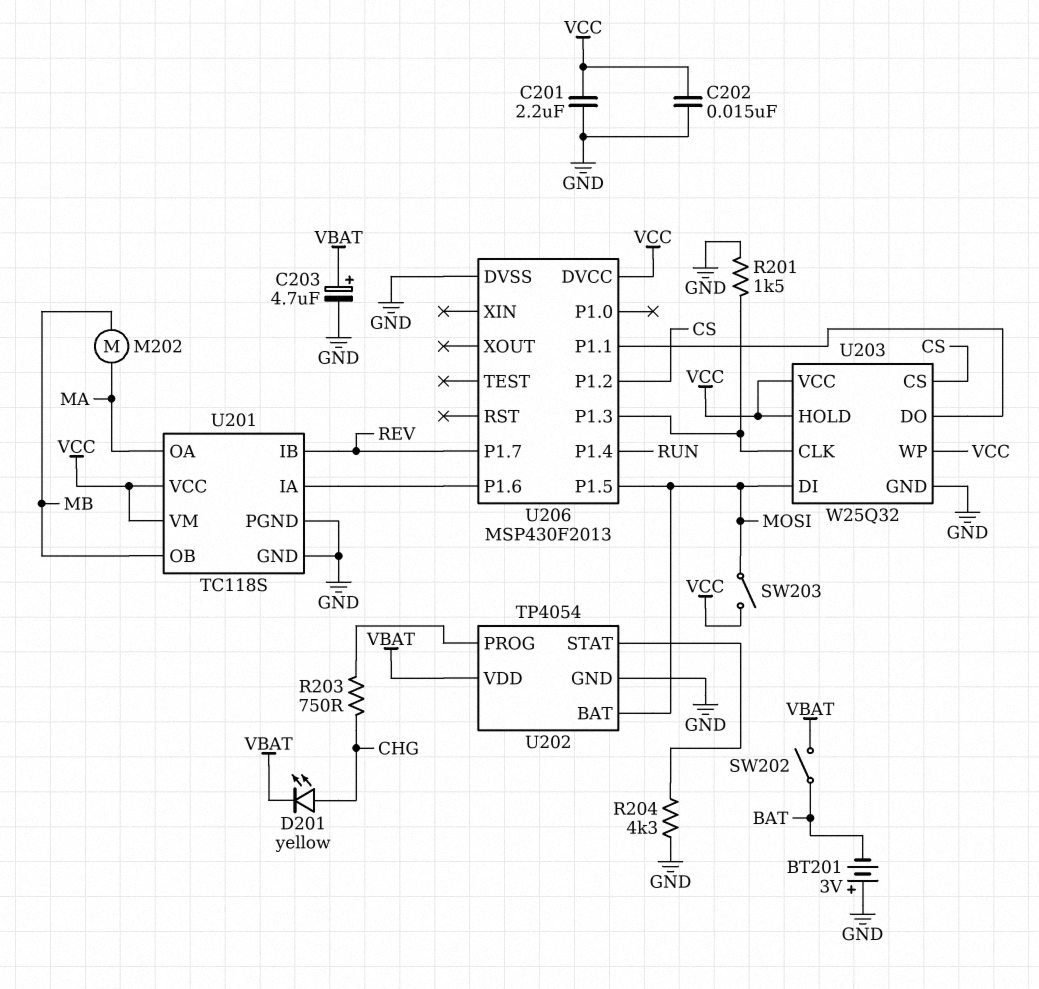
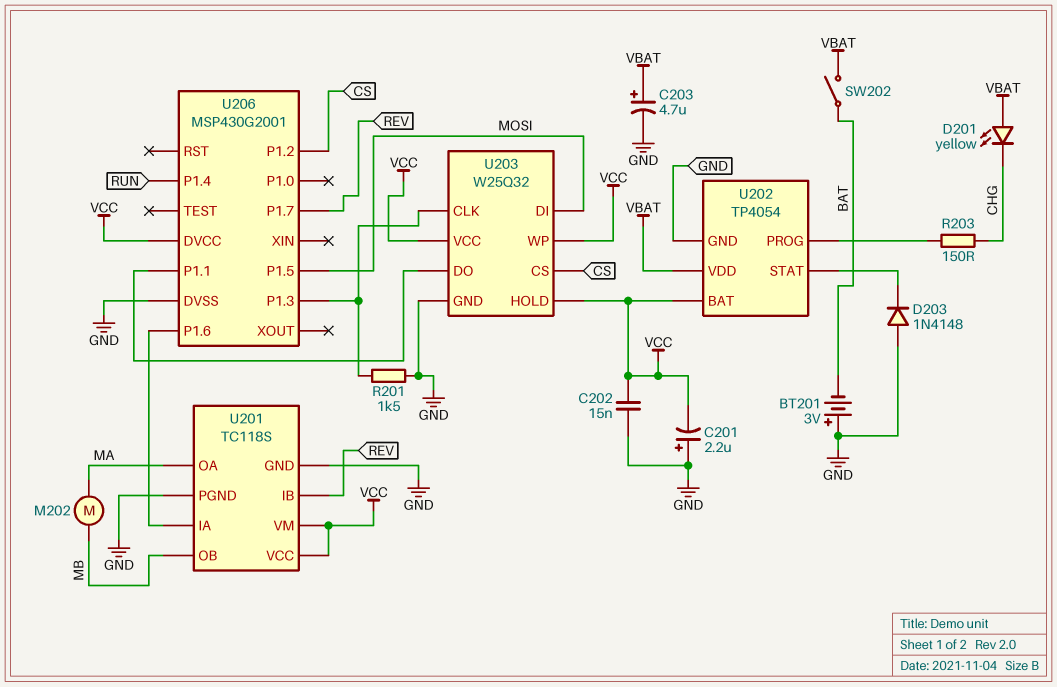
C201: 2.2uF (GND, VCC) -> 2.2uF (plus GND, minus VCC)
D201: LED yellow (A CHG, K VBAT) -> LED yellow (A VBAT, K CHG)
D203: none -> diode 1N4148 (A GND, K U202/STAT)
R203: 750 (CHG, U202/PROG) -> 150 (CHG, U202/PROG)
R204: 4.3k (GND, U202/STAT) -> none
SW203: switch (MOSI, VCC) -> none
U202 pin BAT: MOSI -> VCC
U206: MSP430F2013 -> MSP430G2001

